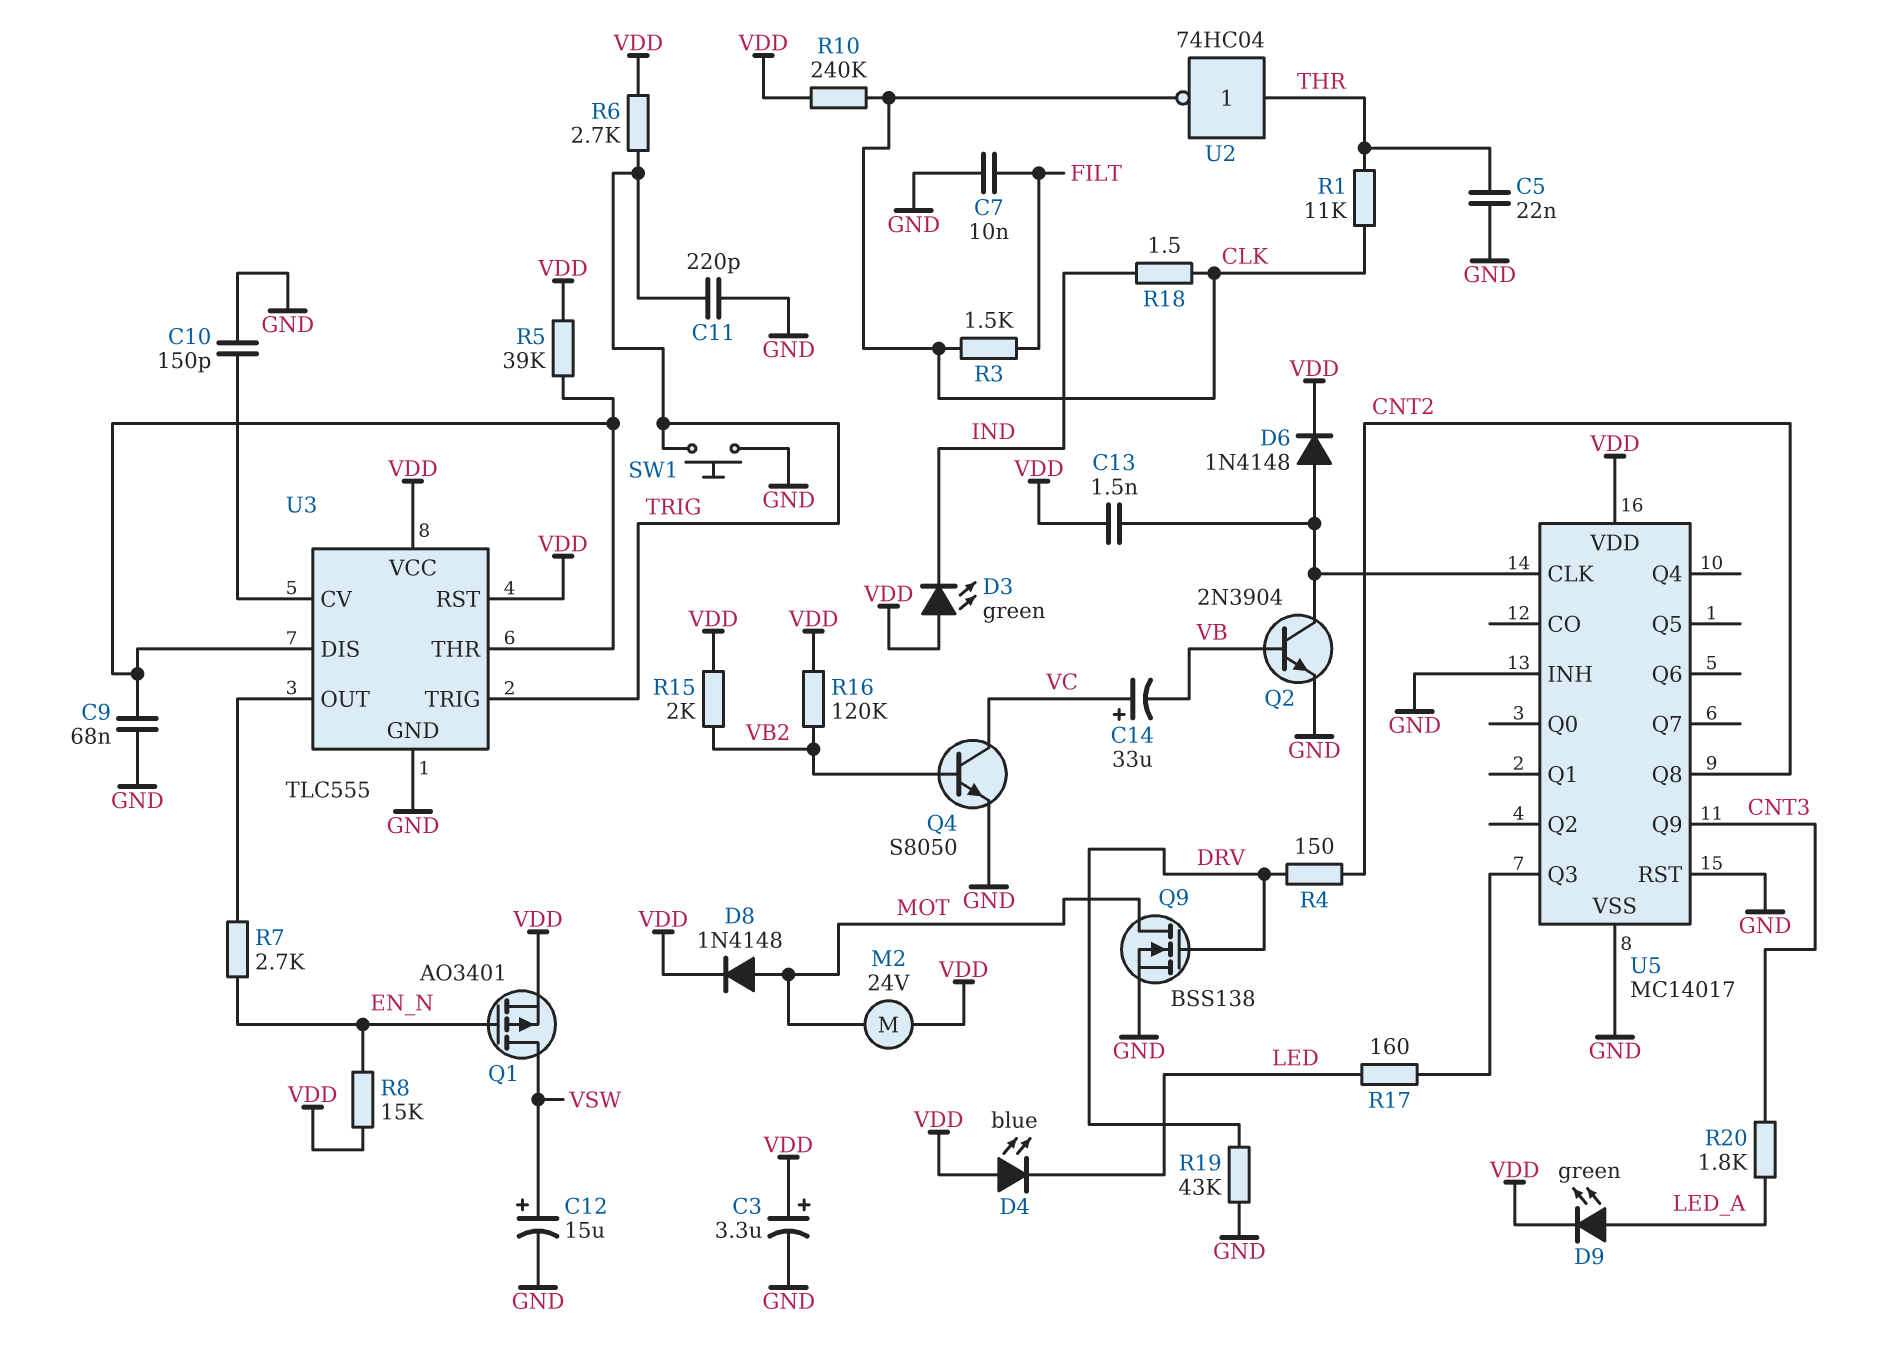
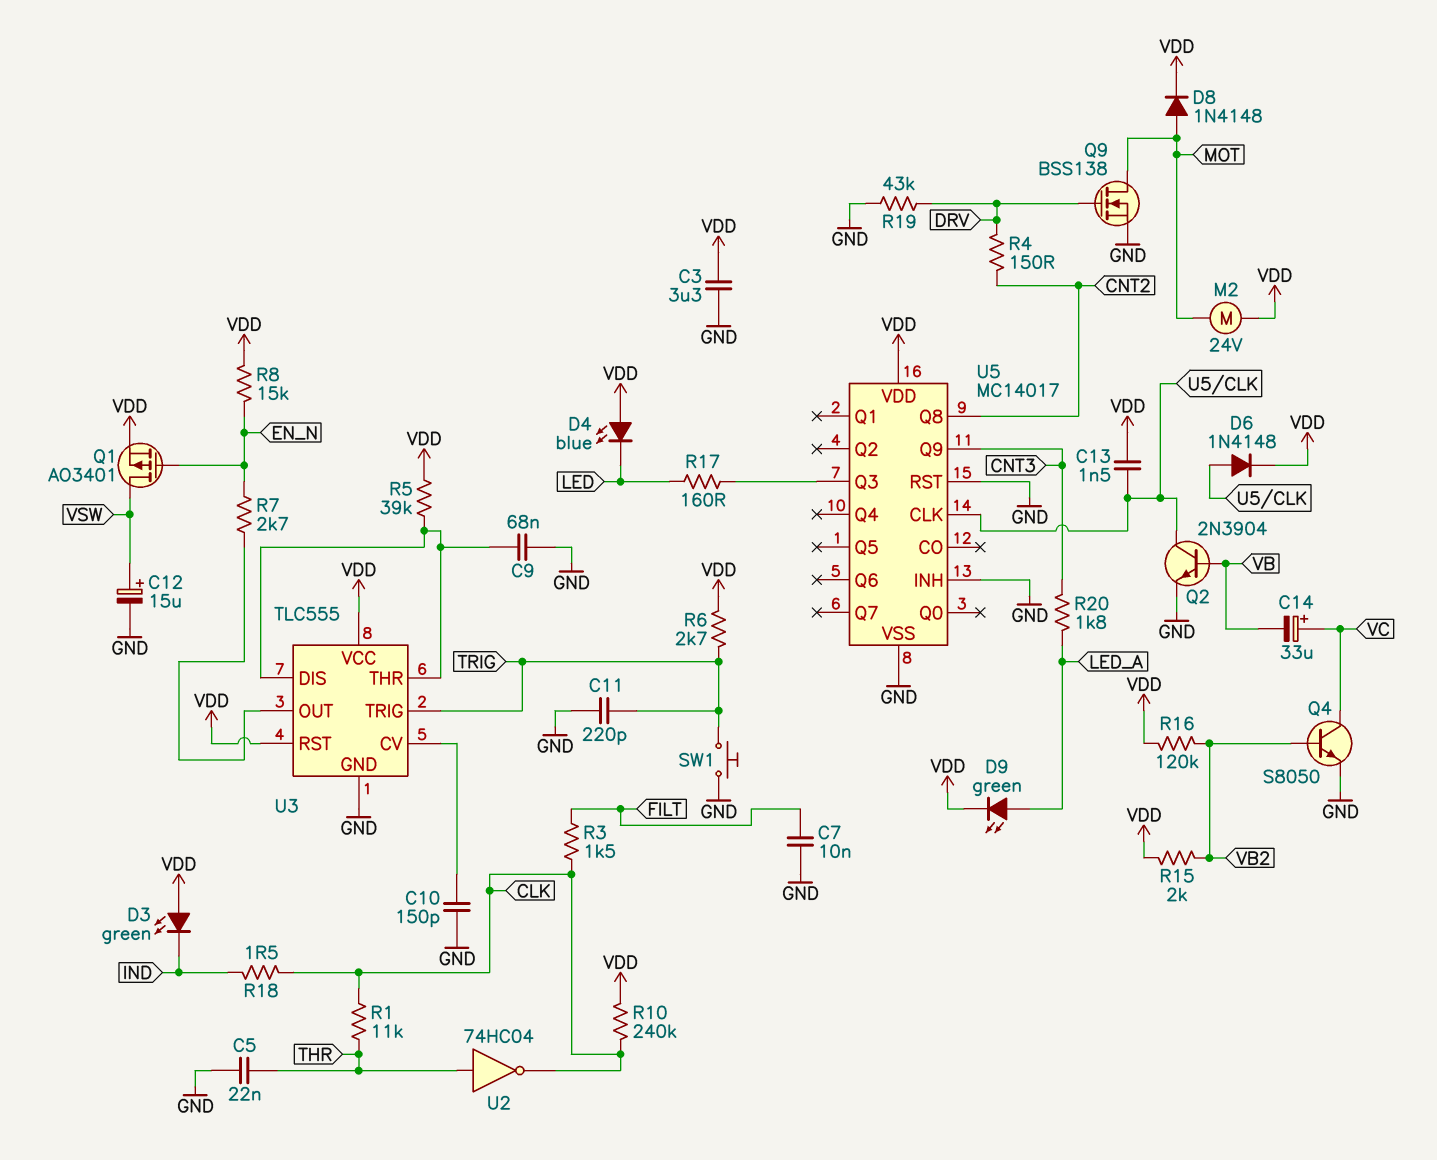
C3: 3.3uF (plus VDD, minus GND) -> 3.3uF (GND, VDD)

